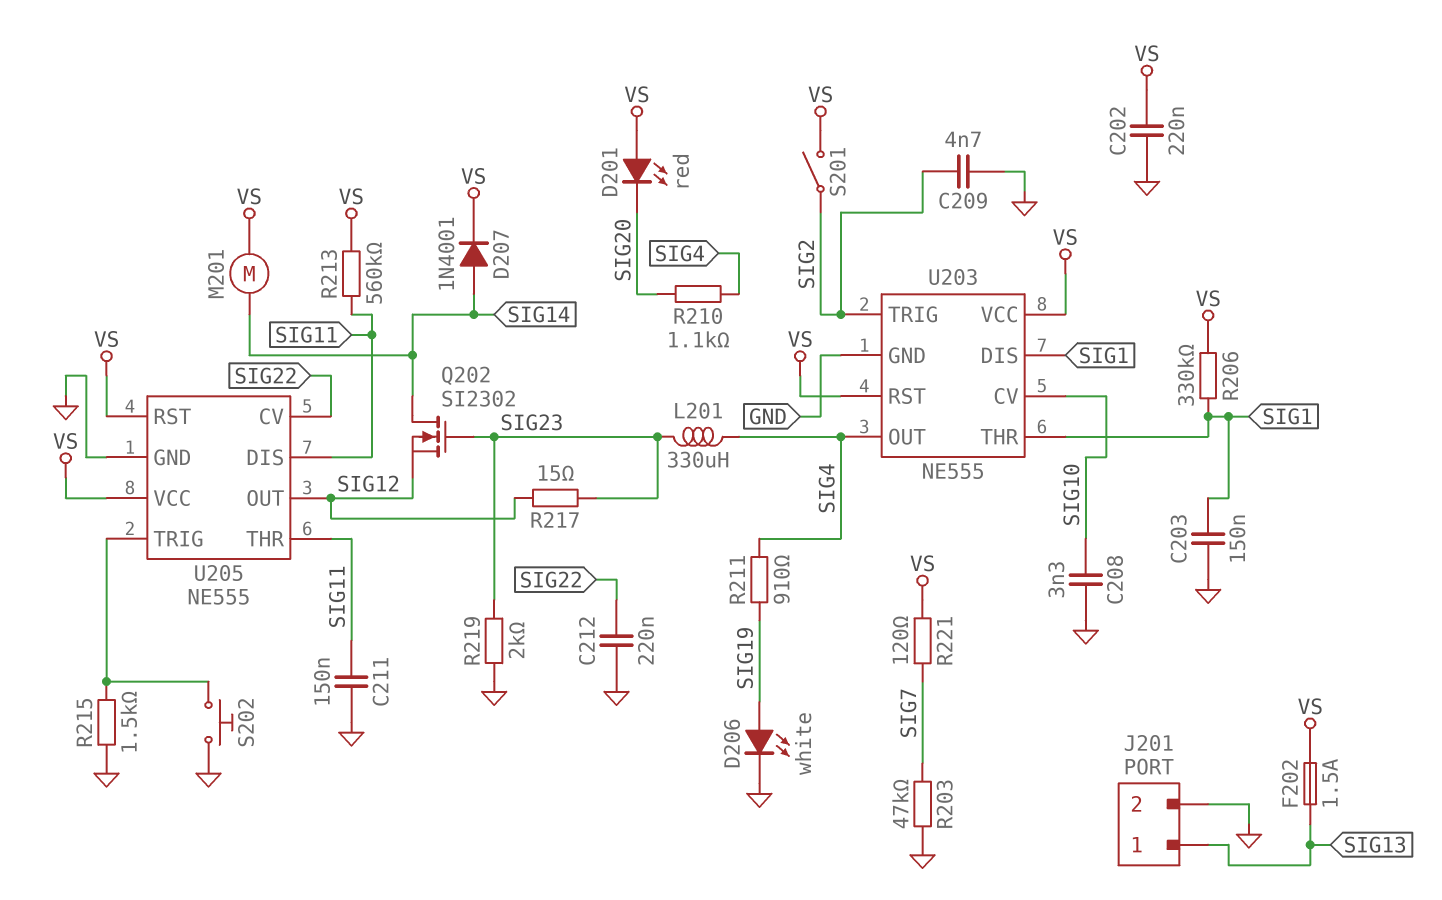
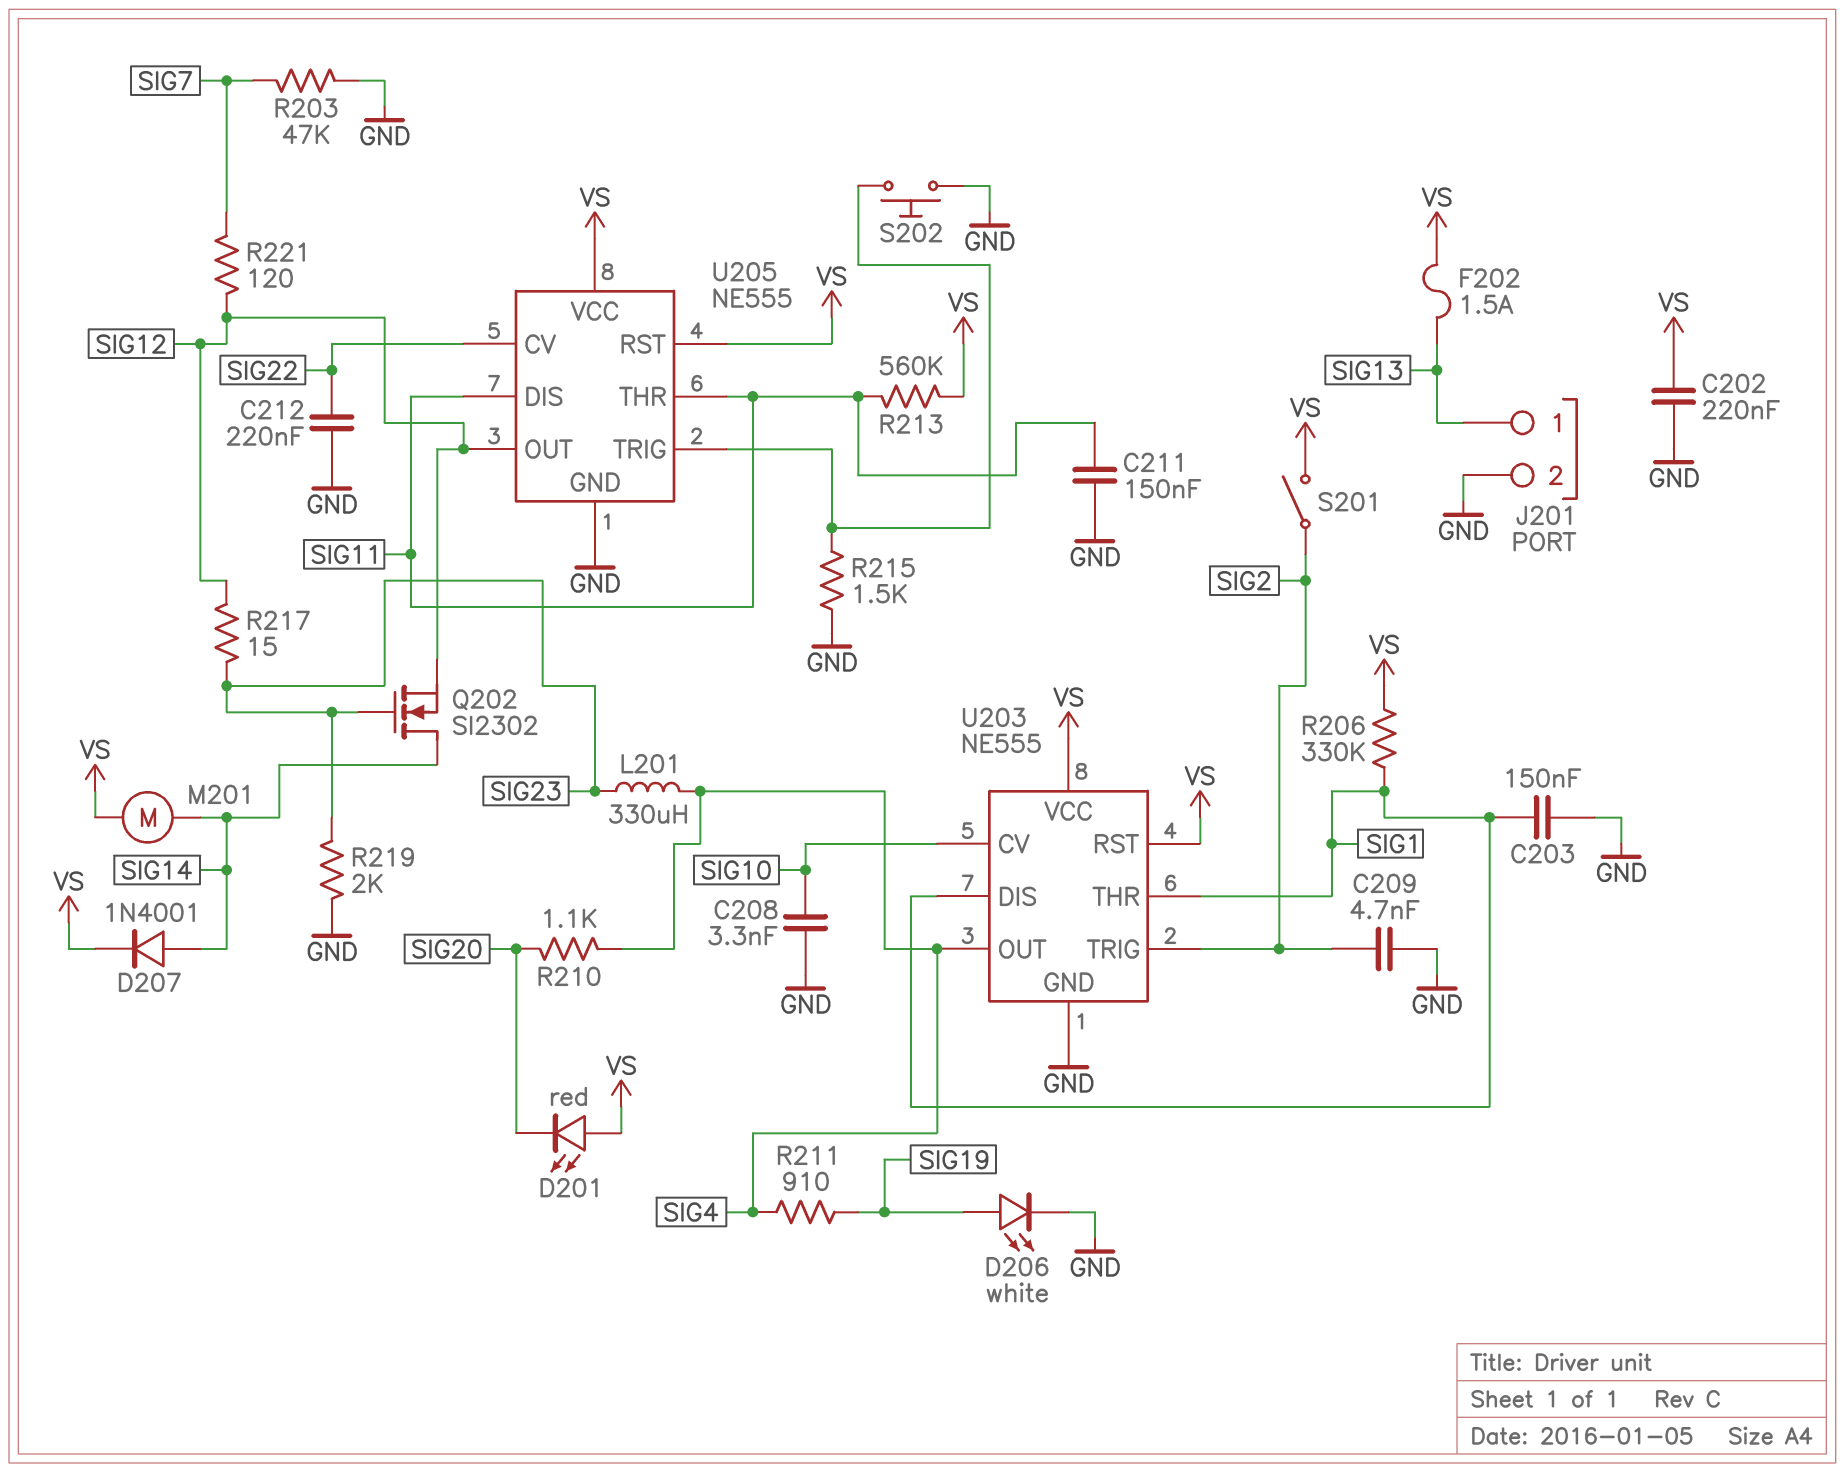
R221: 120 (SIG7, VS) -> 120 (SIG7, SIG12)

